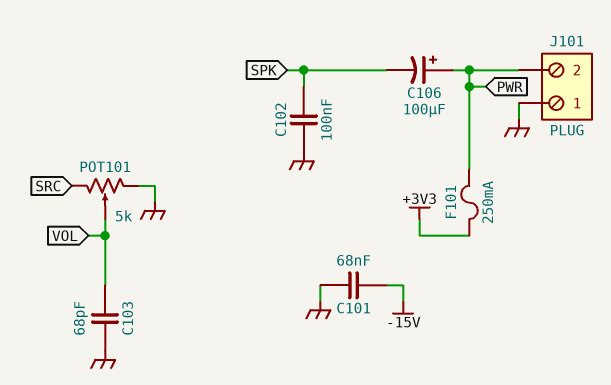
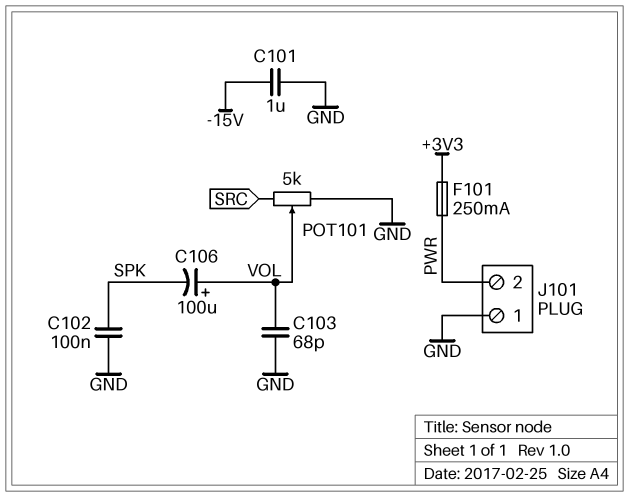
C101: 68nF (-15V, GND) -> 1uF (-15V, GND)
C106: 100uF (plus PWR, minus SPK) -> 100uF (plus VOL, minus SPK)

